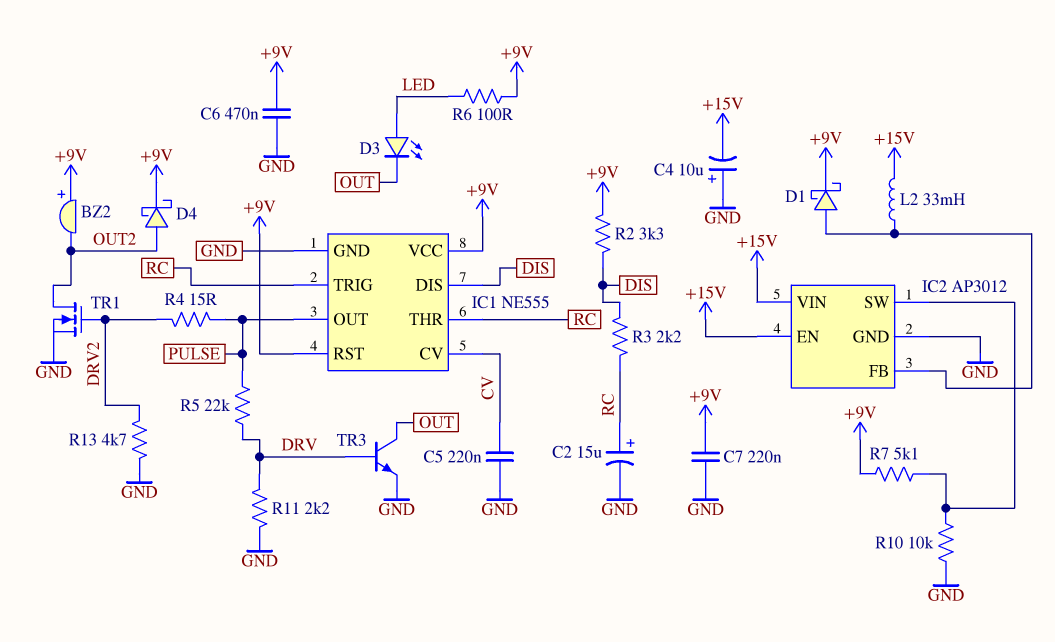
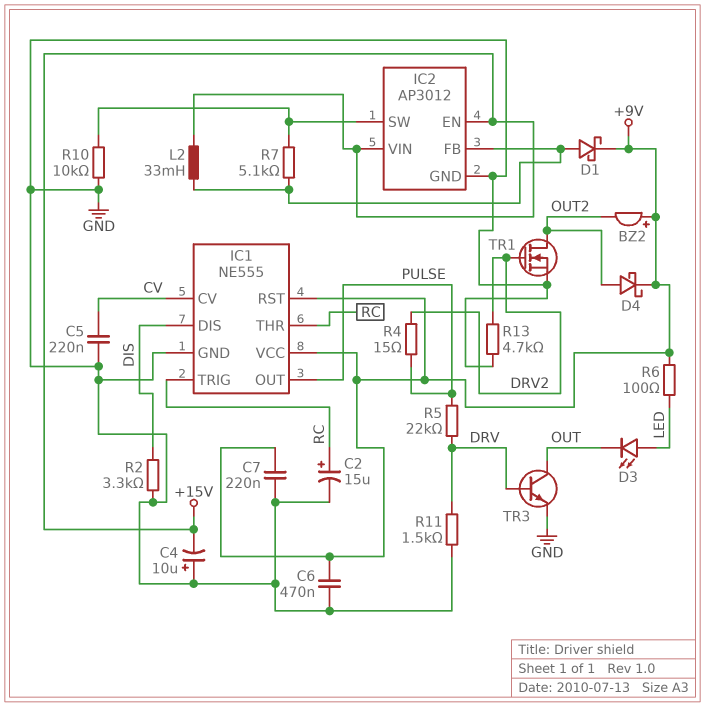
R2: 3.3k (+9V, DIS) -> 3.3k (DIS, GND)
R3: 2.2k (DIS, RC) -> none
R7: 5.1k (+9V, IC2/SW) -> 5.1k (IC2/FB, IC2/SW)
R11: 2.2k (DRV, GND) -> 1.5k (DRV, GND)

